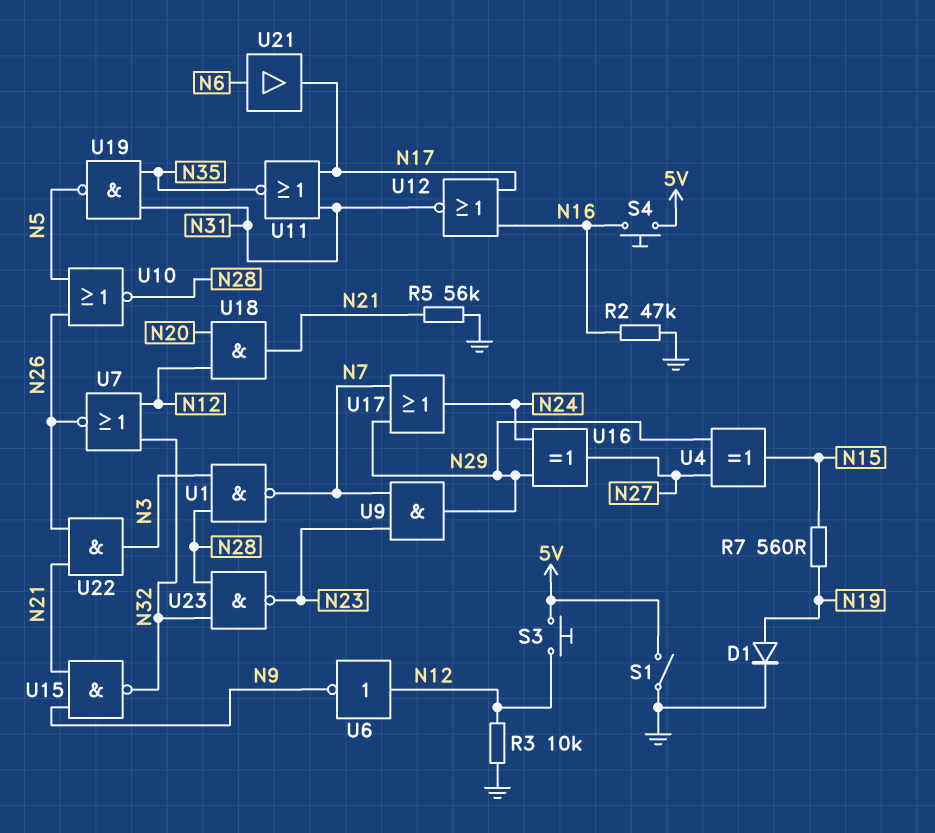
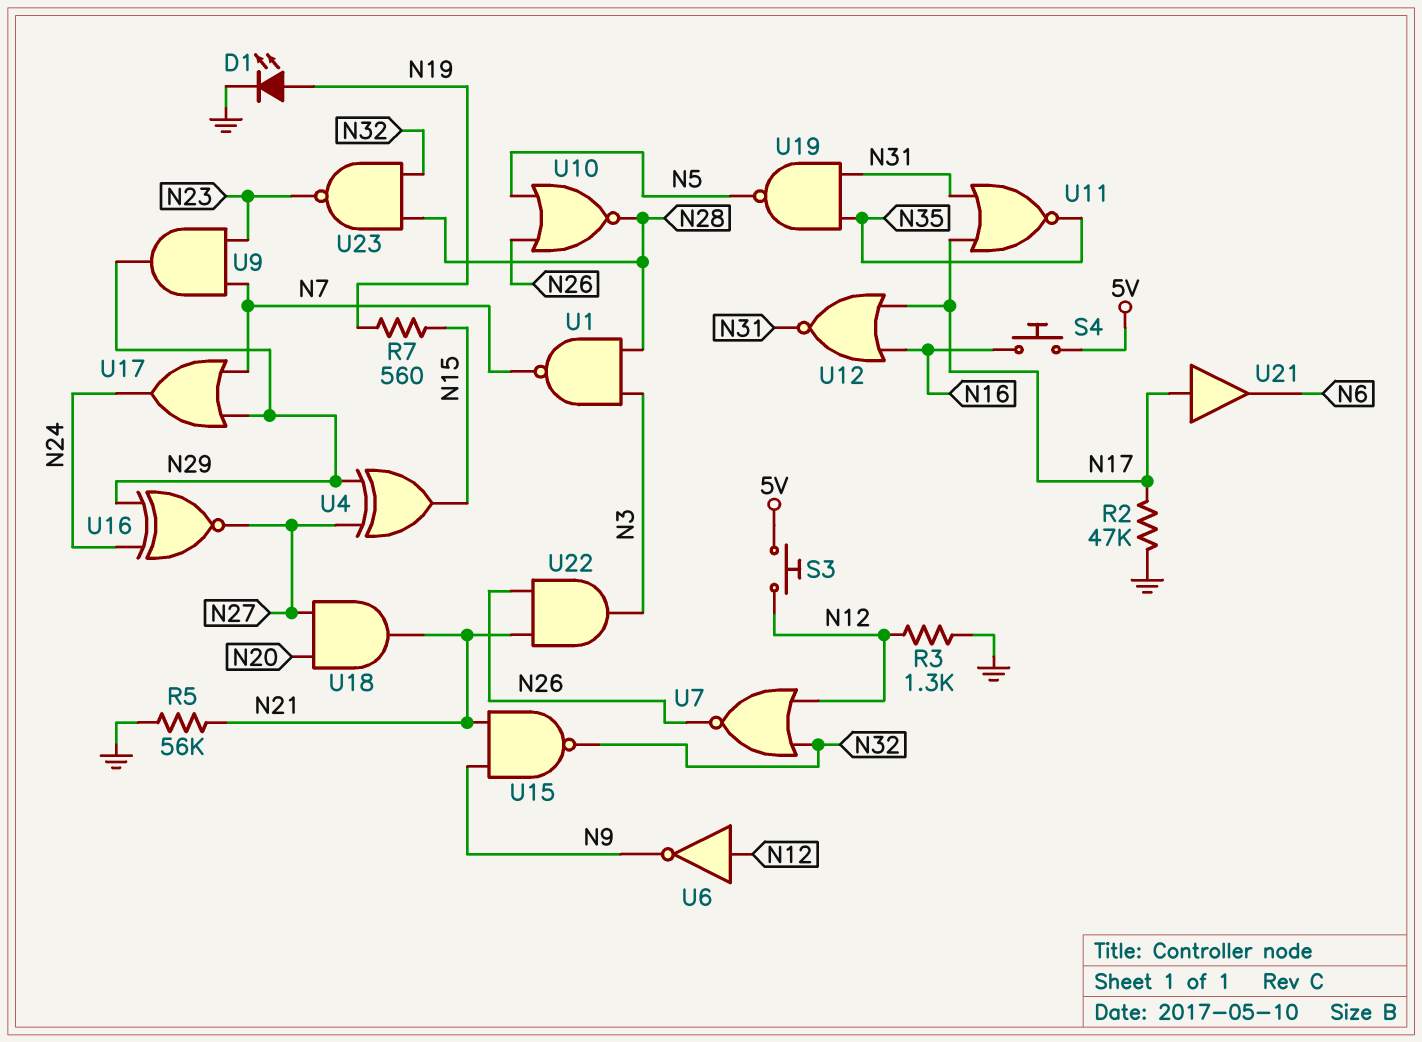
D1: diode (A N19, K GND) -> LED (A N19, K GND)
R2: 47k (GND, N16) -> 47k (GND, N17)
R3: 10k (GND, N12) -> 1.3k (GND, N12)
S1: switch (5V, GND) -> none
U16: XOR (in N24, in N29, out N27) -> XNOR (in N24, in N29, out N27)
U18: AND (in N12, in N20, out N21) -> AND (in N20, in N27, out N21)
U21: buffer (in N6, out N17) -> buffer (in N17, out N6)

